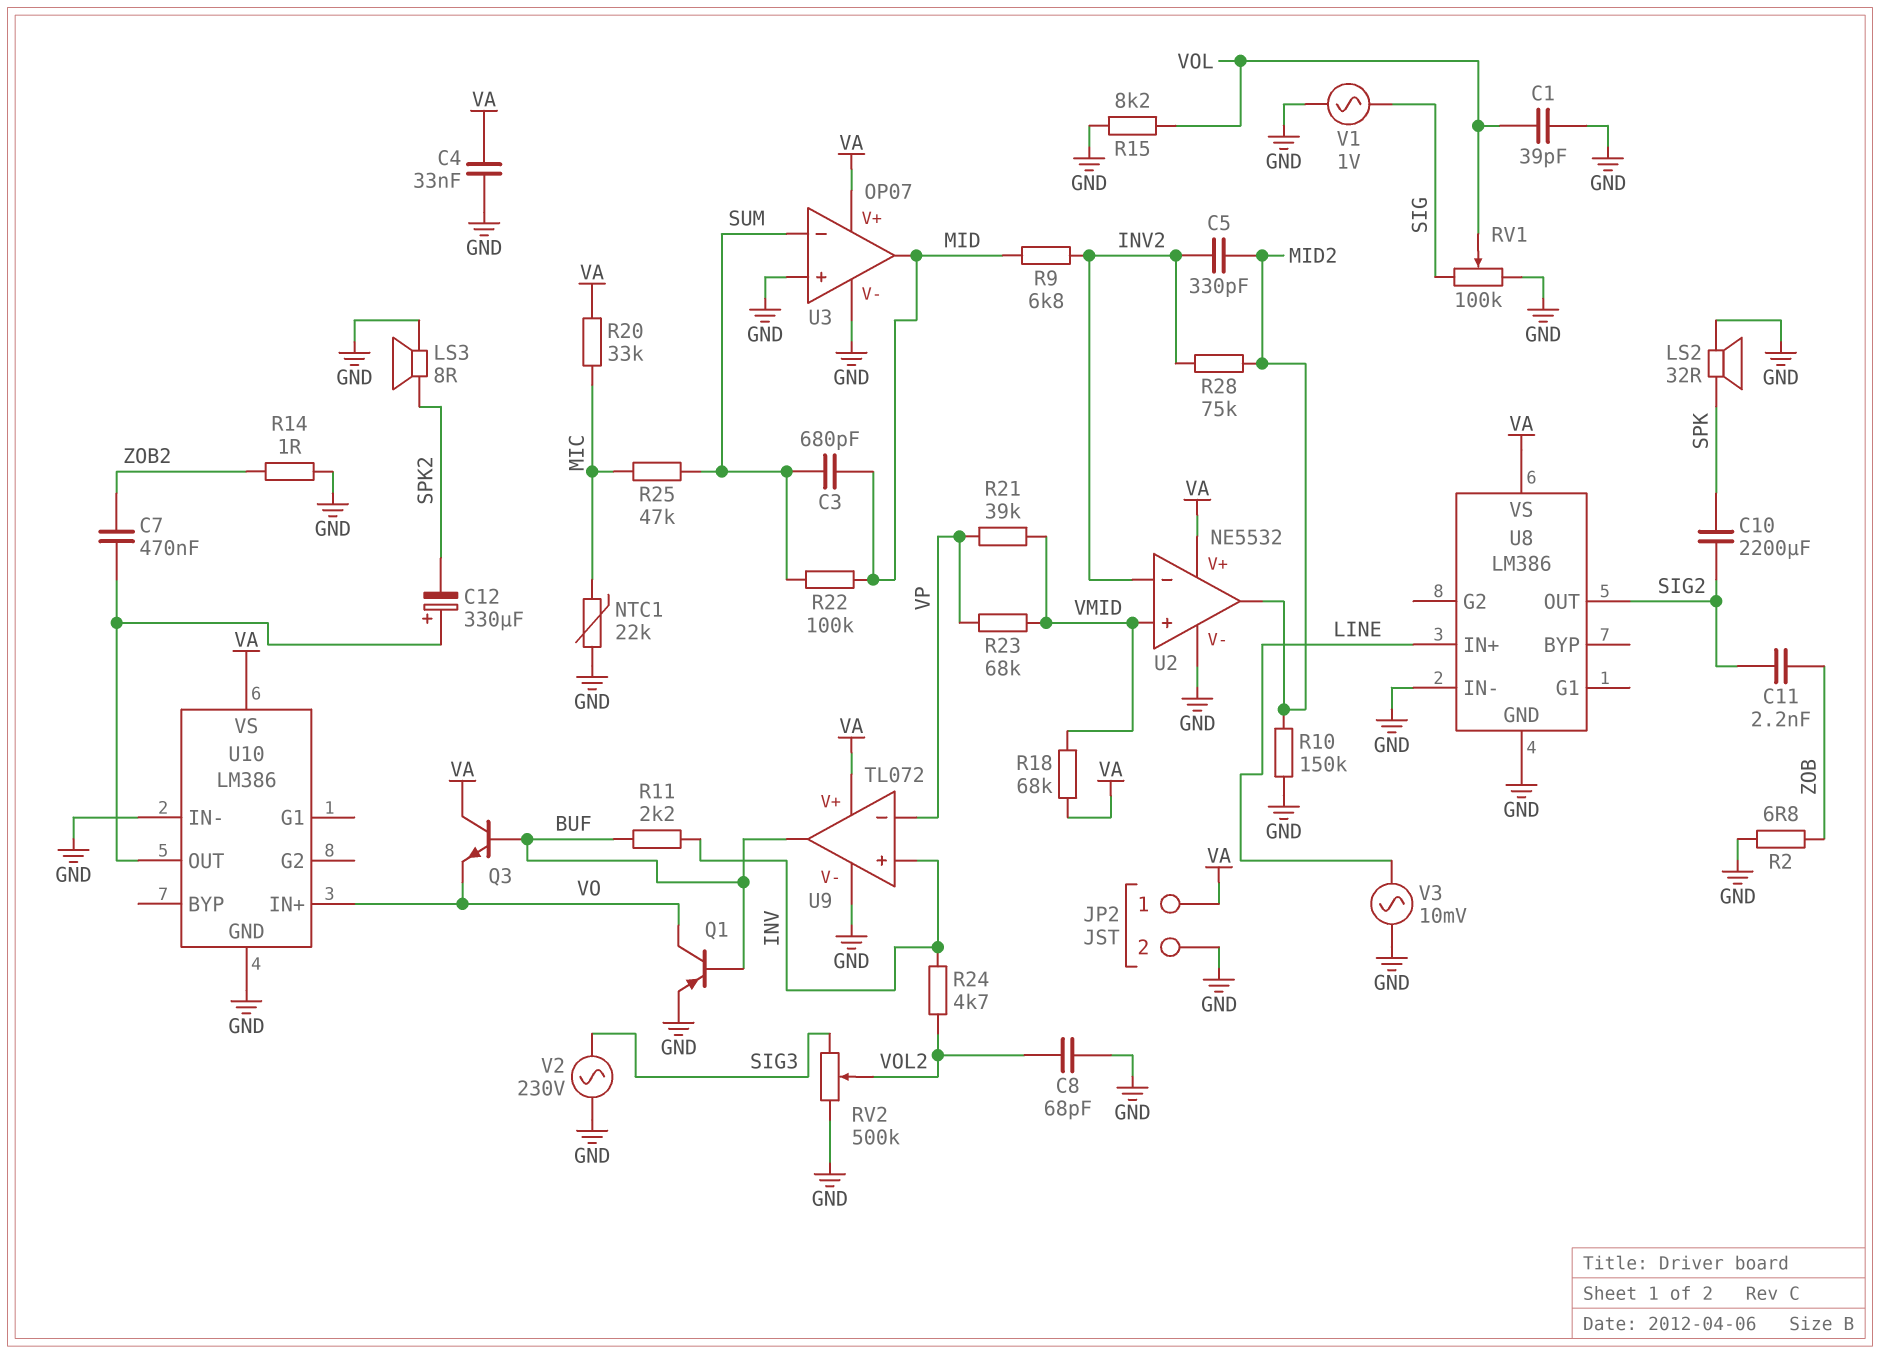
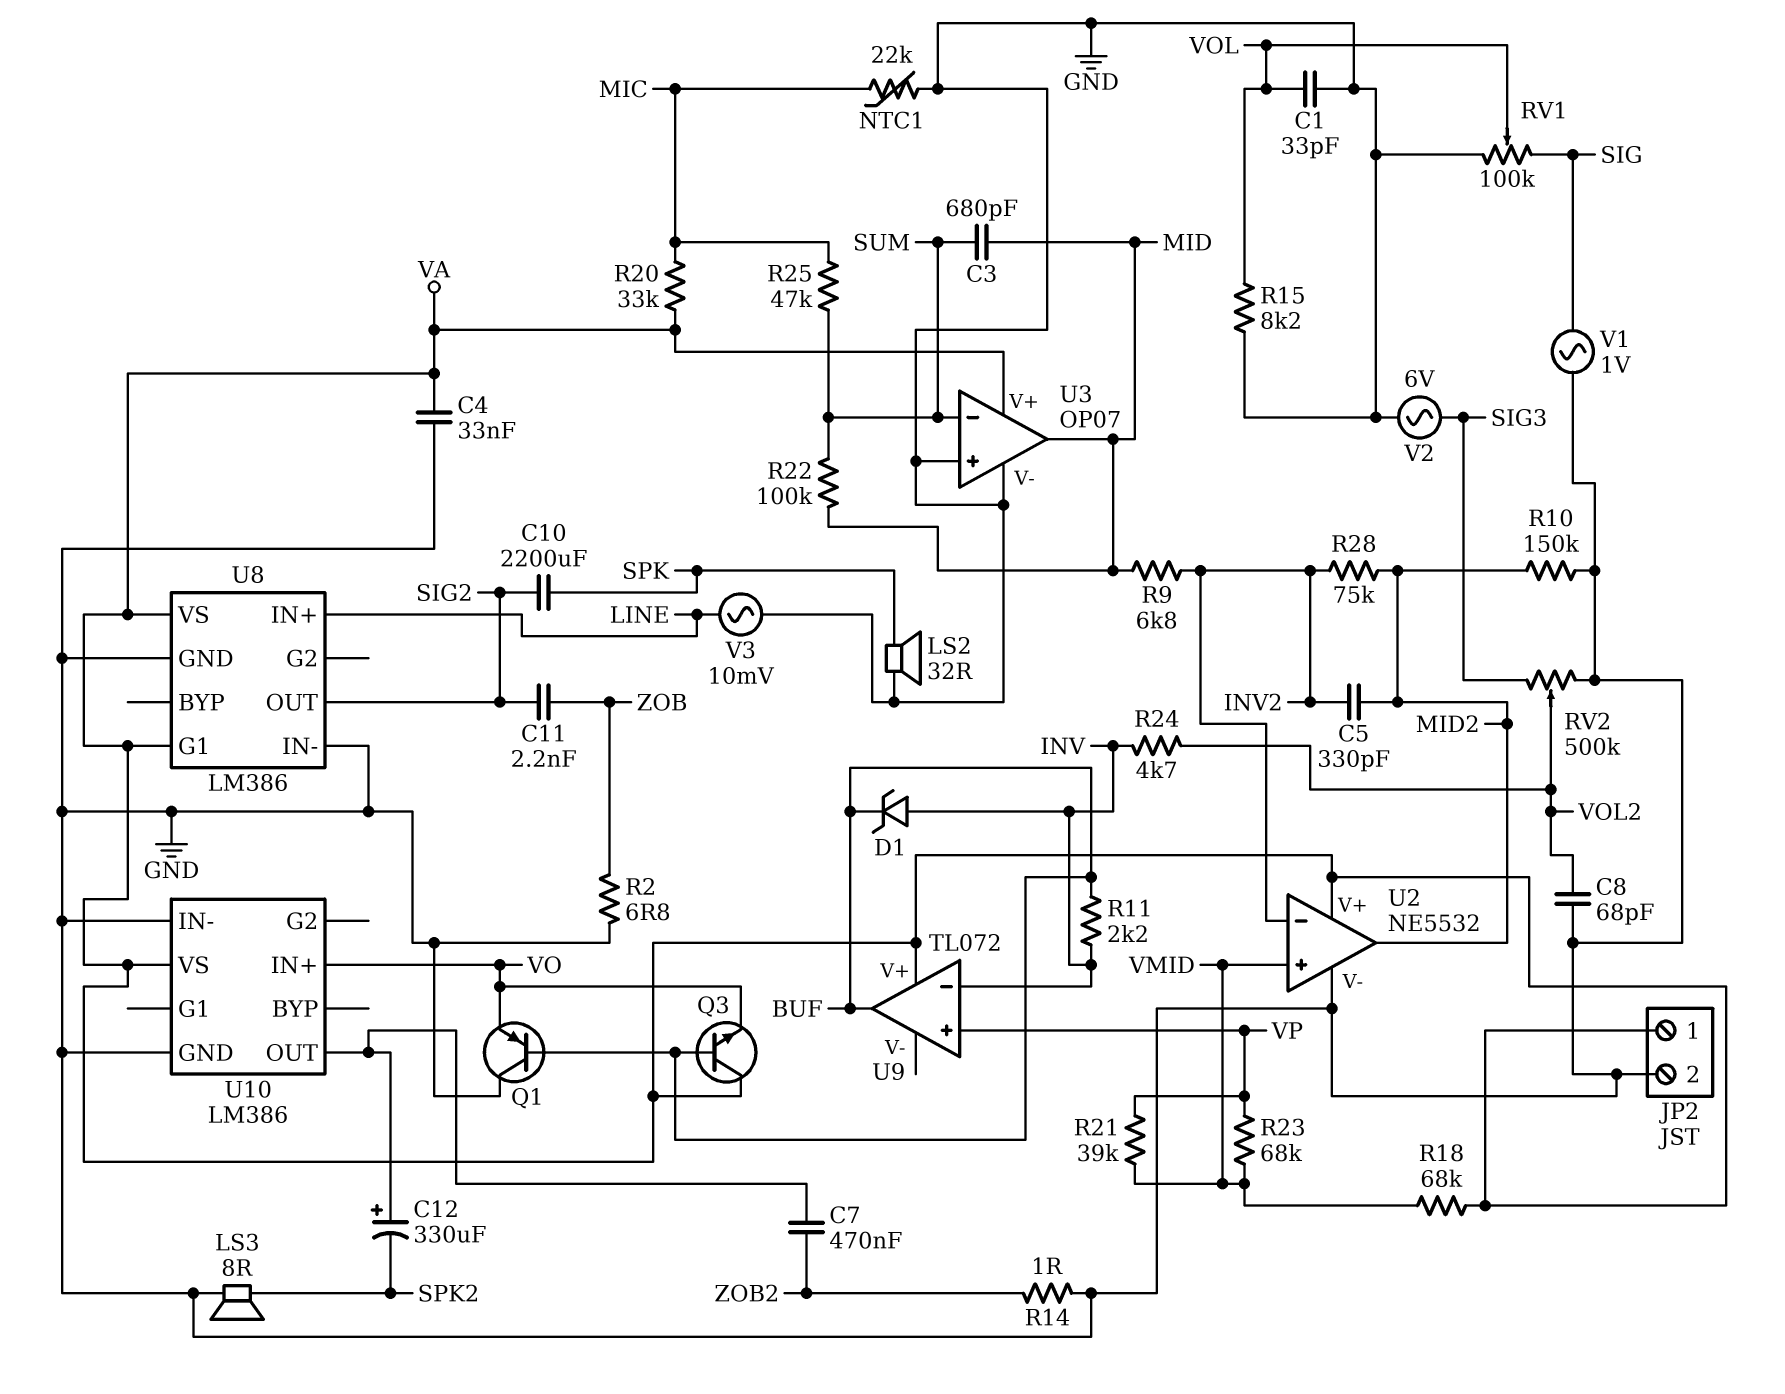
C1: 39pF (GND, VOL) -> 33pF (GND, VOL)
D1: none -> zener (A INV, K BUF)
Q1: PNP (B BUF, C VO, E GND) -> PNP (B BUF, C GND, E VO)
U8 pin G1: none -> VA
U9 pin V-: GND -> none
U9 pin in+: INV -> VP
U9 pin in-: VP -> INV
V2: AC 230V (GND, SIG3) -> AC 6V (GND, SIG3)

